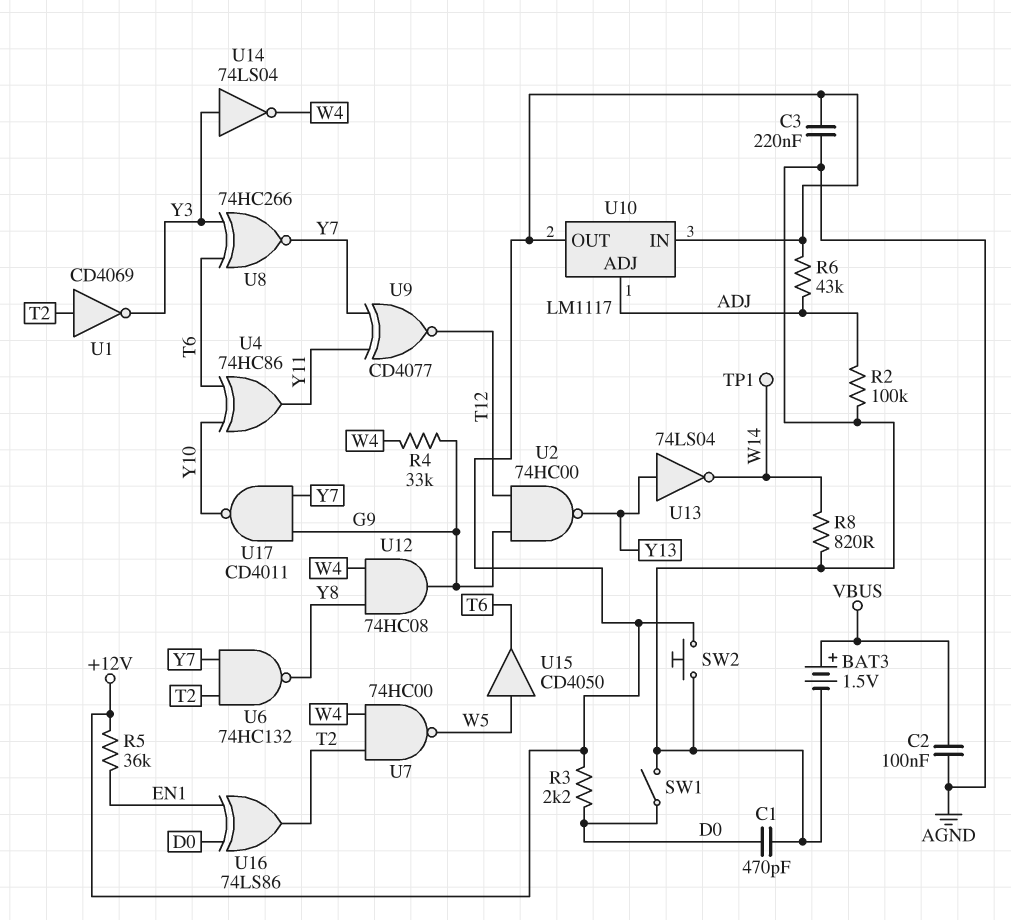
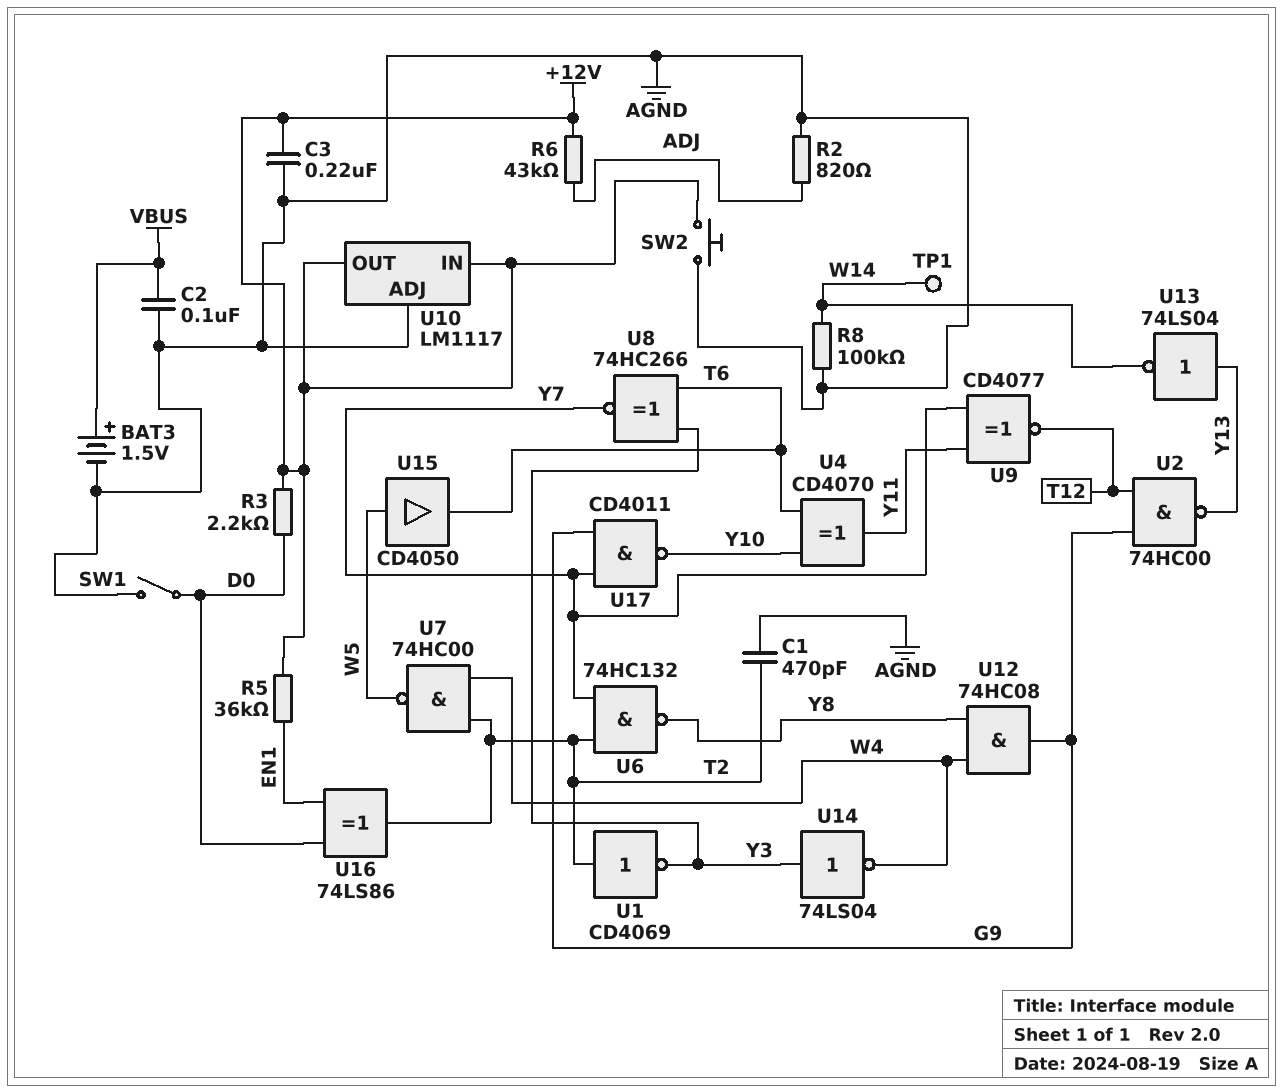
C1: 470pF (AGND, D0) -> 470pF (AGND, T2)
R2: 100k (ADJ, AGND) -> 820 (ADJ, AGND)
R4: 33k (G9, W4) -> none
R8: 820 (AGND, W14) -> 100k (AGND, W14)
U4: XOR 74HC86 (in T6, in Y10, out Y11) -> XOR CD4070 (in T6, in Y10, out Y11)
U10 pin ADJ: ADJ -> AGND

